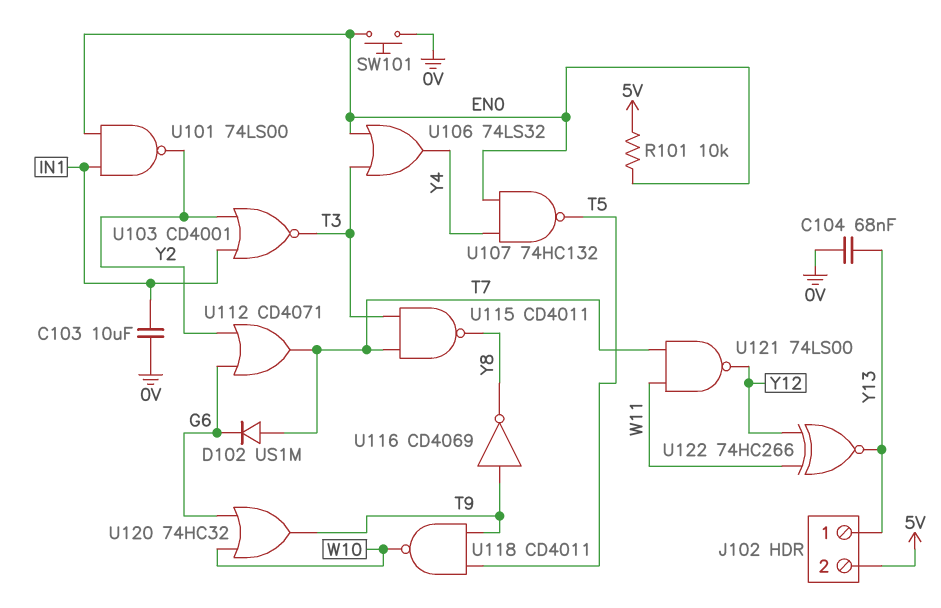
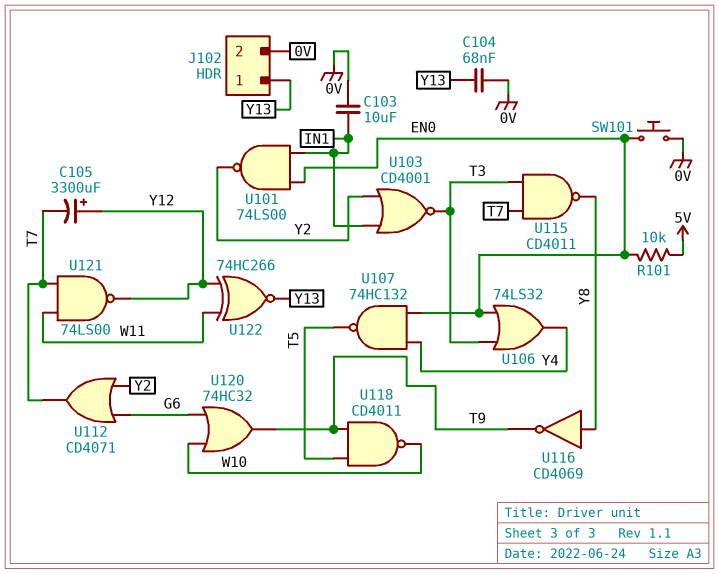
C105: none -> 3300uF (plus Y12, minus T7)
D102: diode US1M (A T7, K G6) -> none
J102 pin 2: 5V -> 0V
U116: NOT CD4069 (in T9, out Y8) -> NOT CD4069 (in Y8, out T9)

